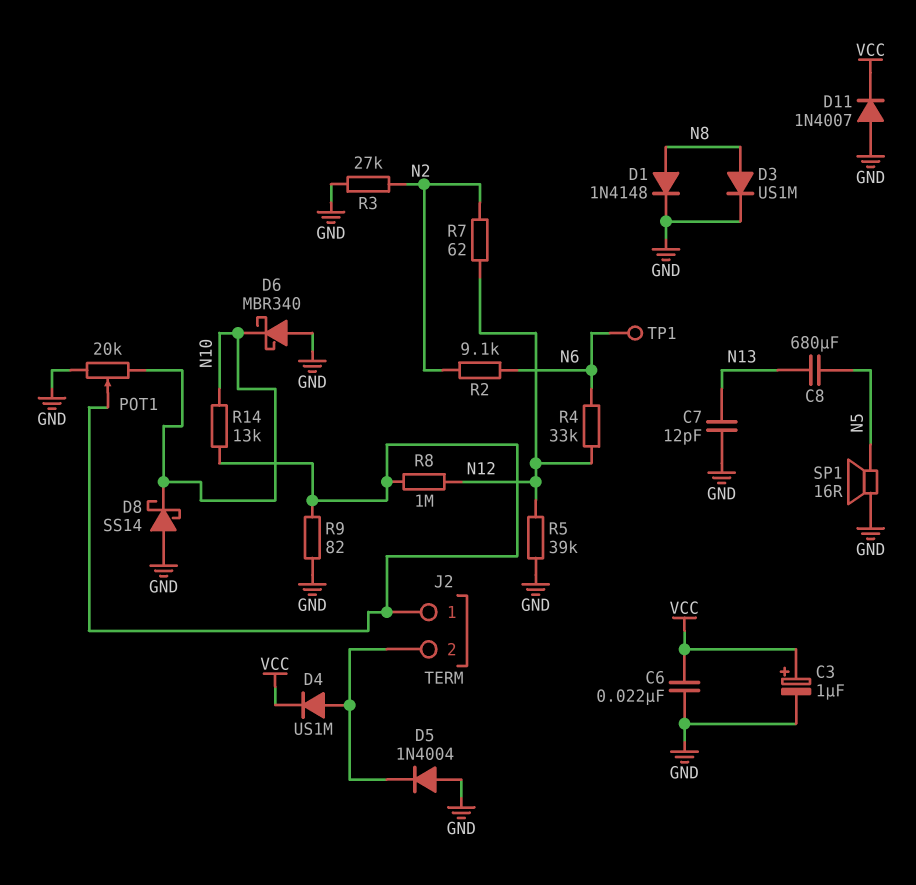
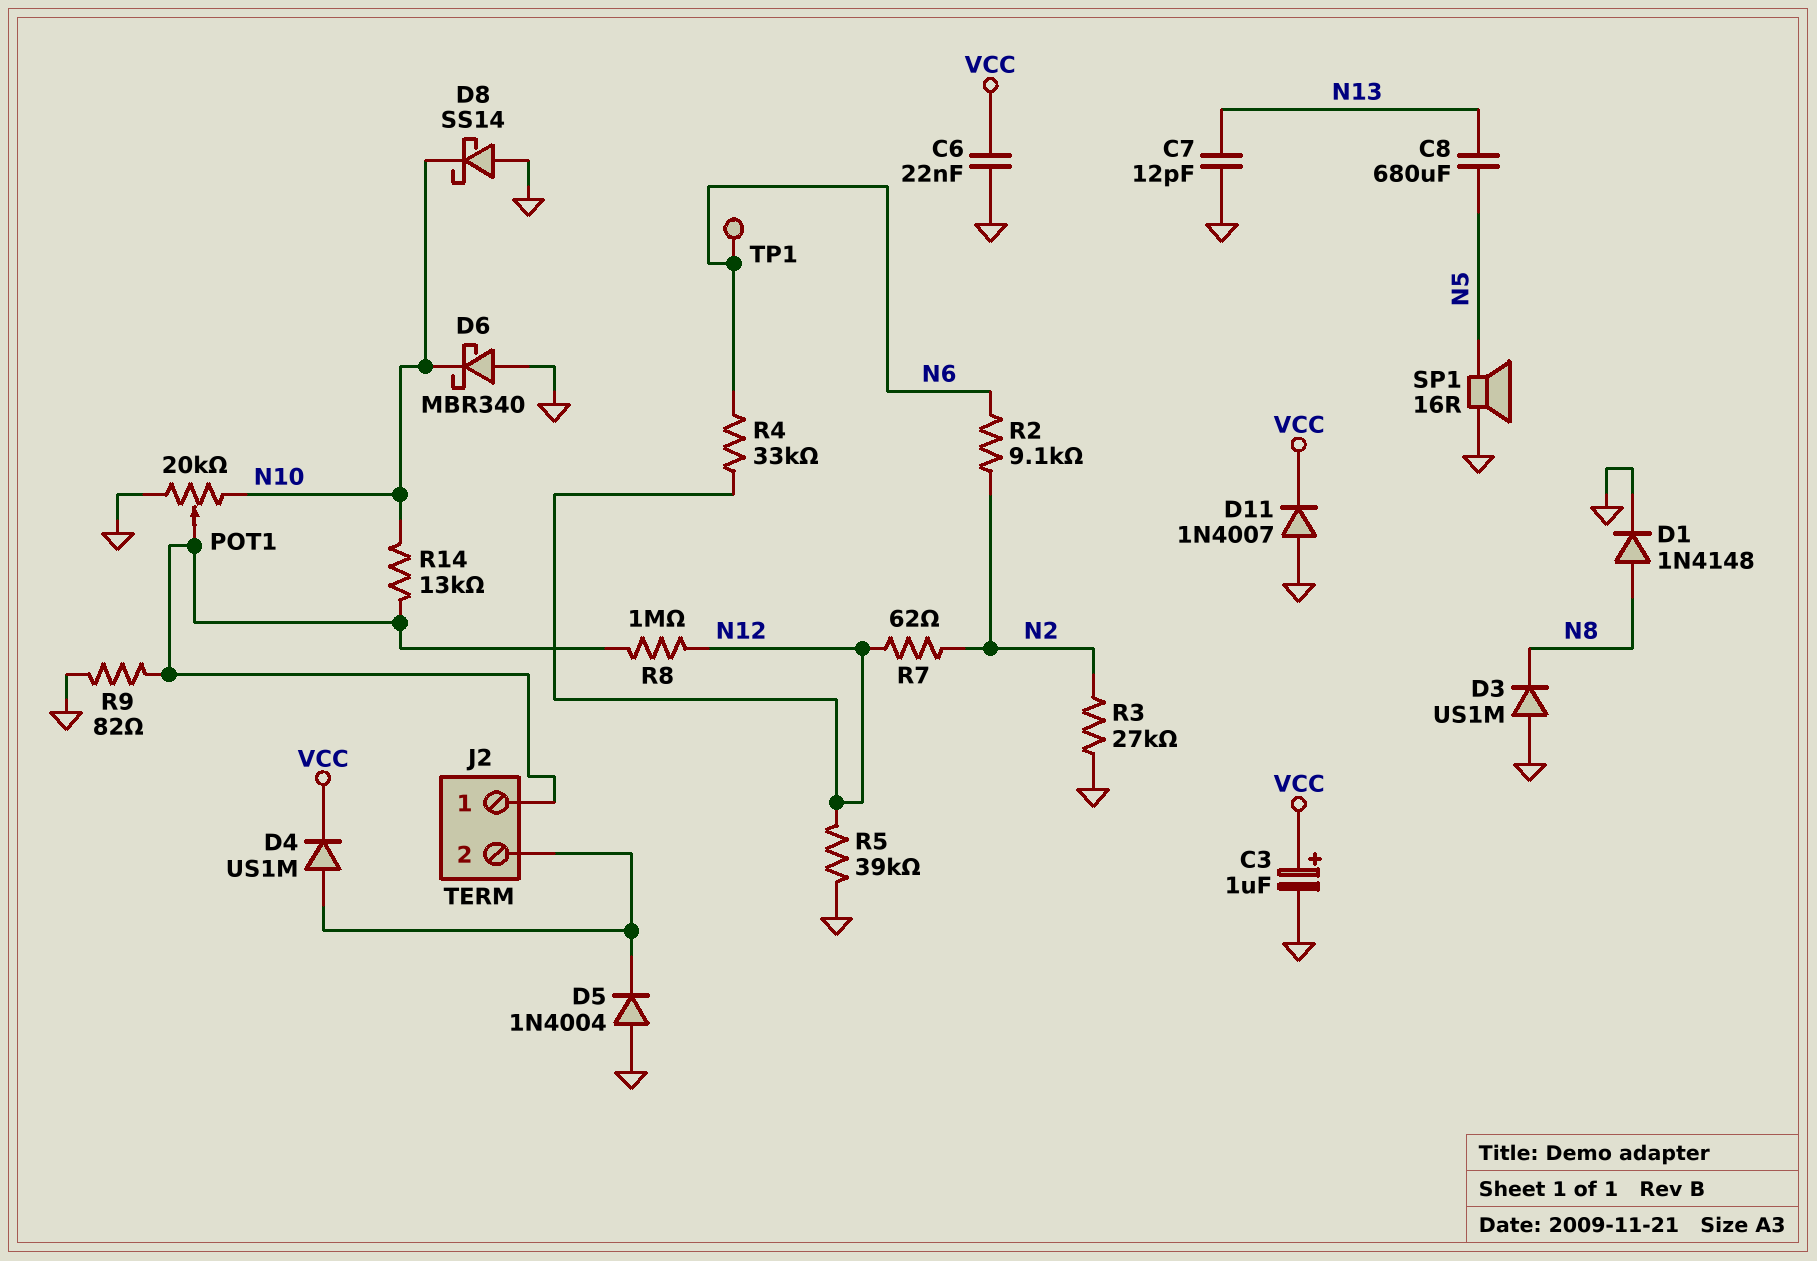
D3: diode US1M (A N8, K GND) -> diode US1M (A GND, K N8)

